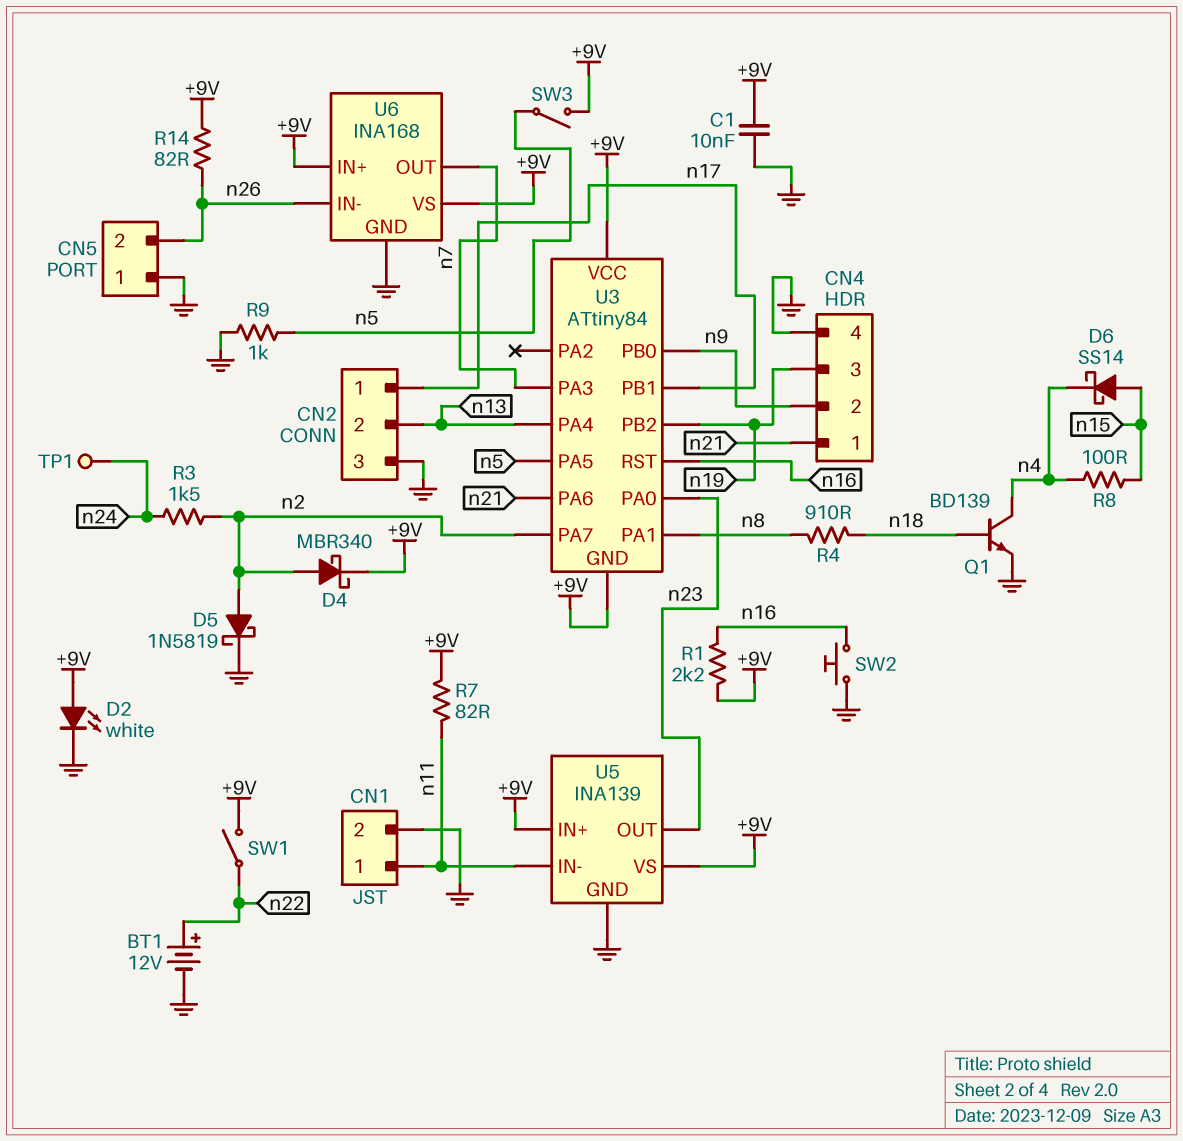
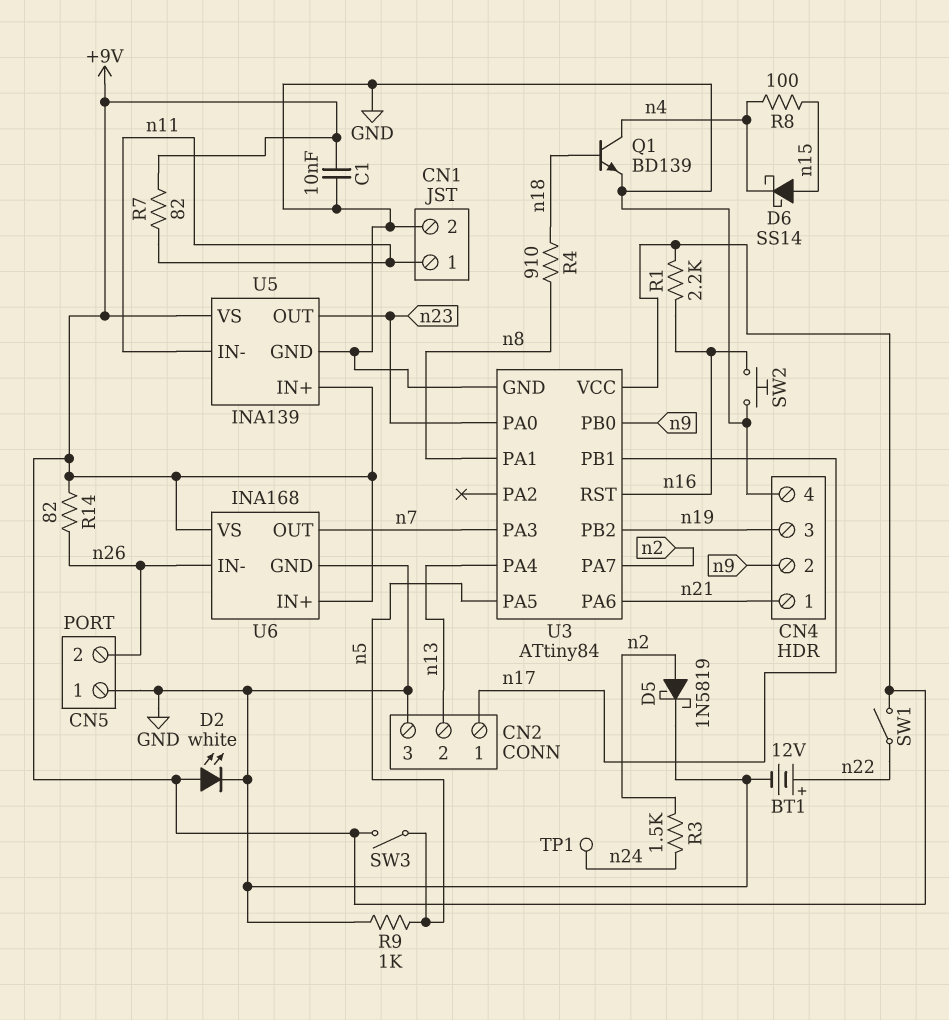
D4: schottky MBR340 (A n2, K +9V) -> none
U3 pin GND: +9V -> GND

